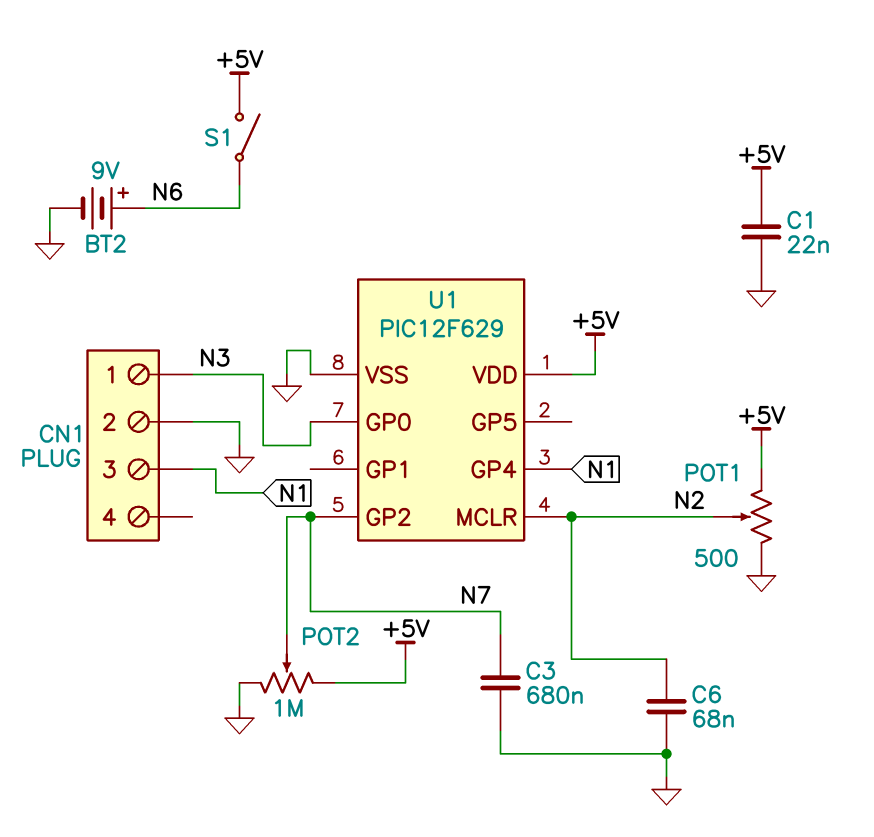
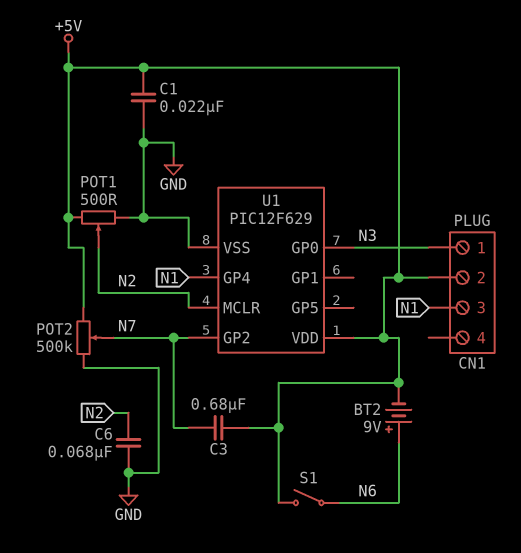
BT2: 9V (plus N6, minus GND) -> 9V (plus N6, minus +5V)
C3: 680nF (GND, N7) -> 680nF (+5V, N7)
CN1 pin 2: GND -> +5V
POT2: 1M (+5V, GND, wiper N7) -> 500k (+5V, GND, wiper N7)

